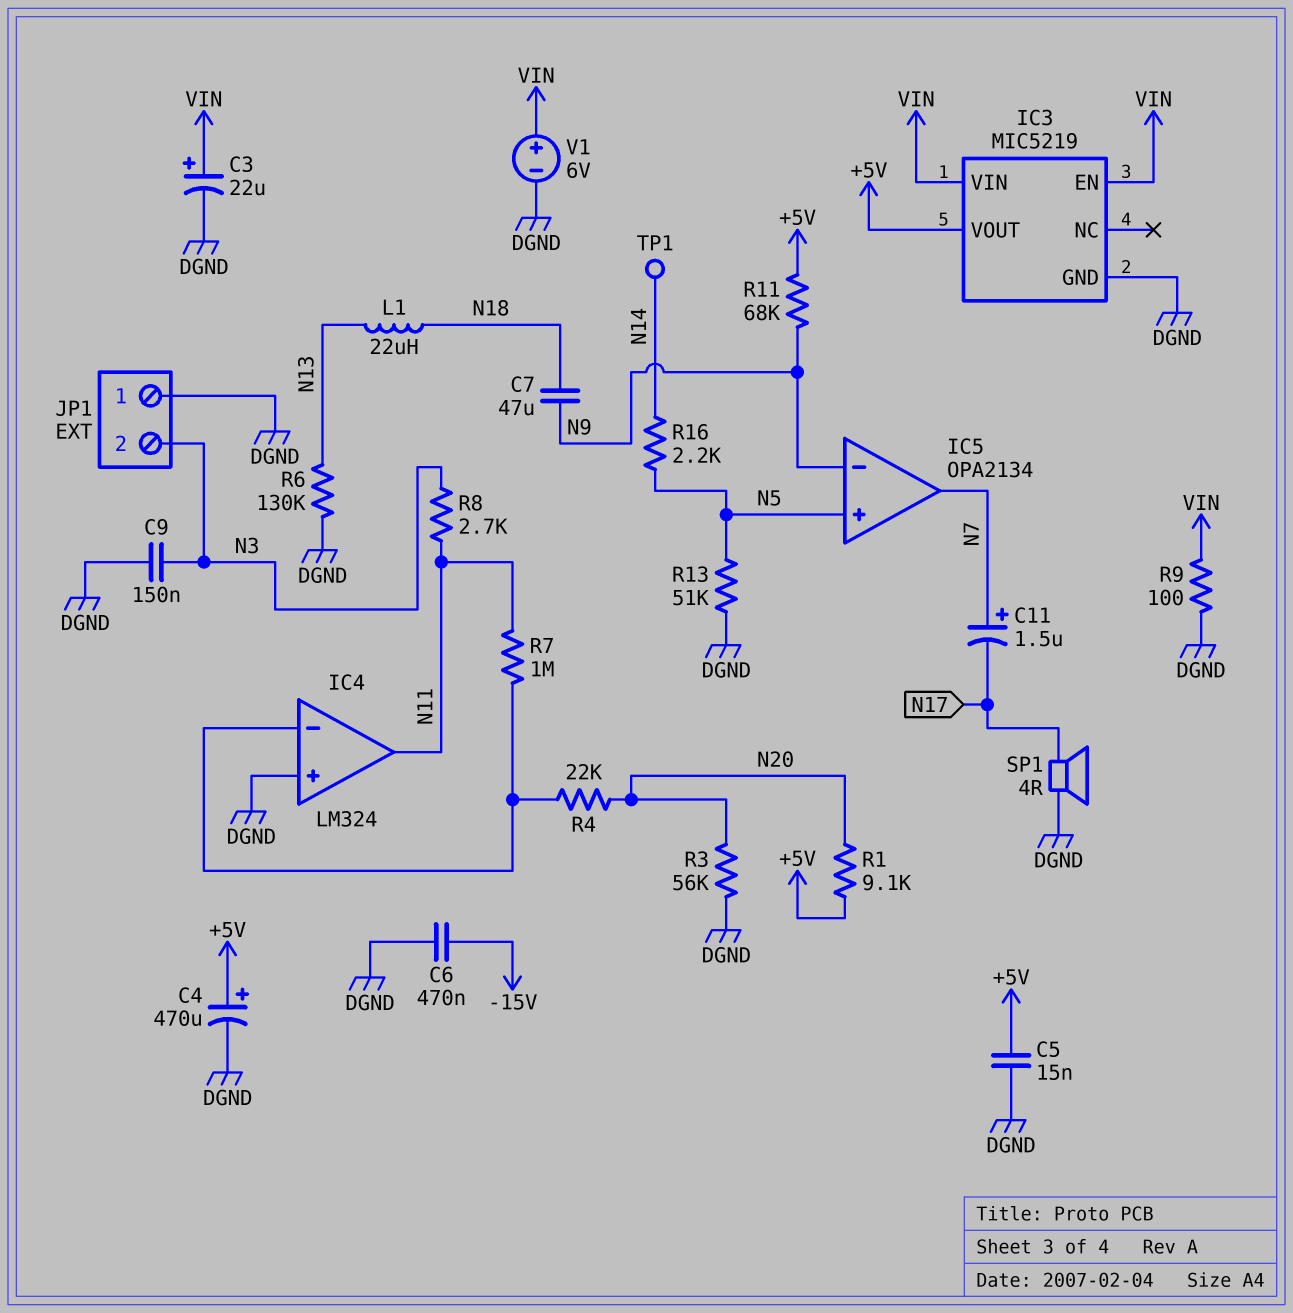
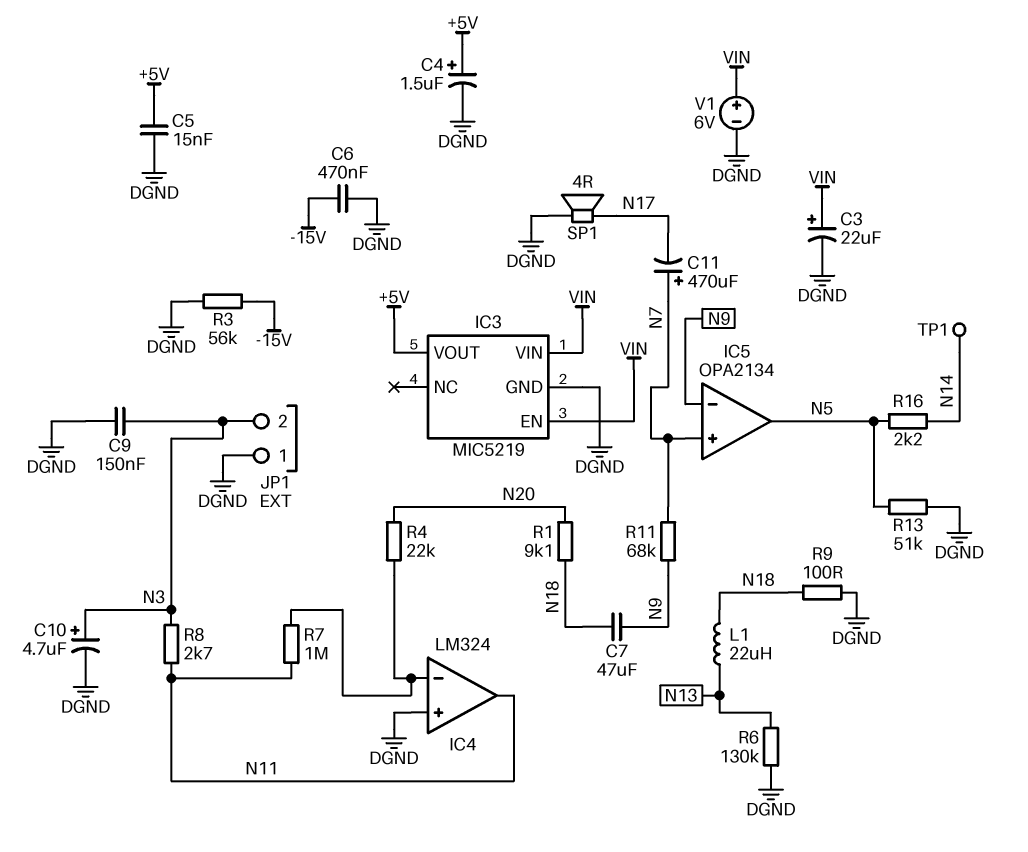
C4: 470uF (plus +5V, minus DGND) -> 1.5uF (plus +5V, minus DGND)
C10: none -> 4.7uF (plus N3, minus DGND)
C11: 1.5uF (plus N7, minus N17) -> 470uF (plus N7, minus N17)
IC5 pin in+: N5 -> N7
IC5 pin out: N7 -> N5
R1: 9.1k (+5V, N20) -> 9.1k (N18, N20)
R3: 56k (DGND, N20) -> 56k (-15V, DGND)
R9: 100 (DGND, VIN) -> 100 (DGND, N18)
R11: 68k (+5V, N9) -> 68k (N7, N9)

